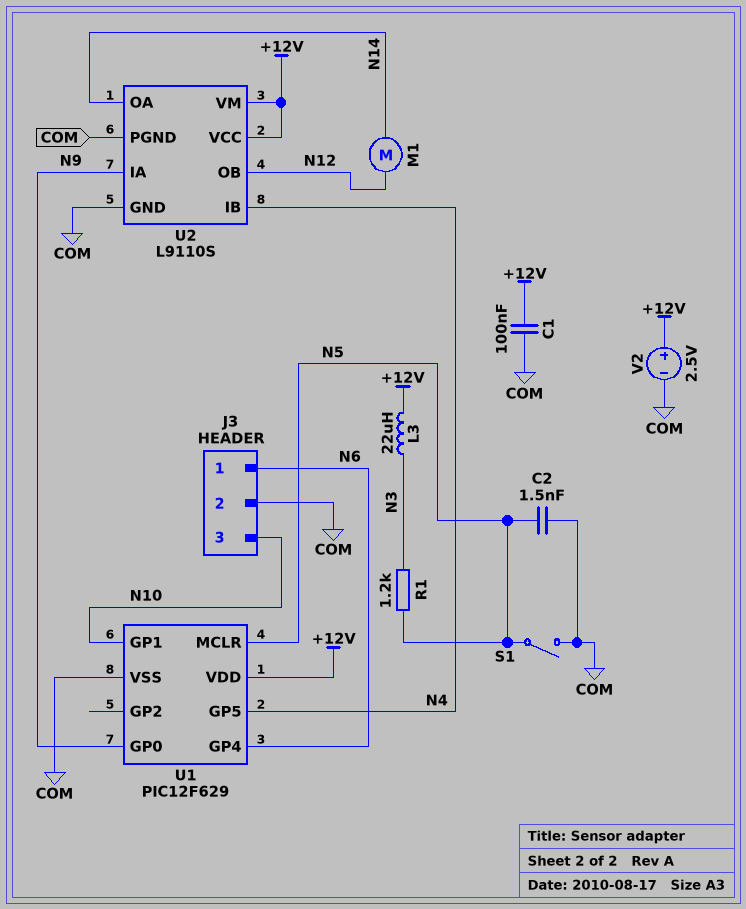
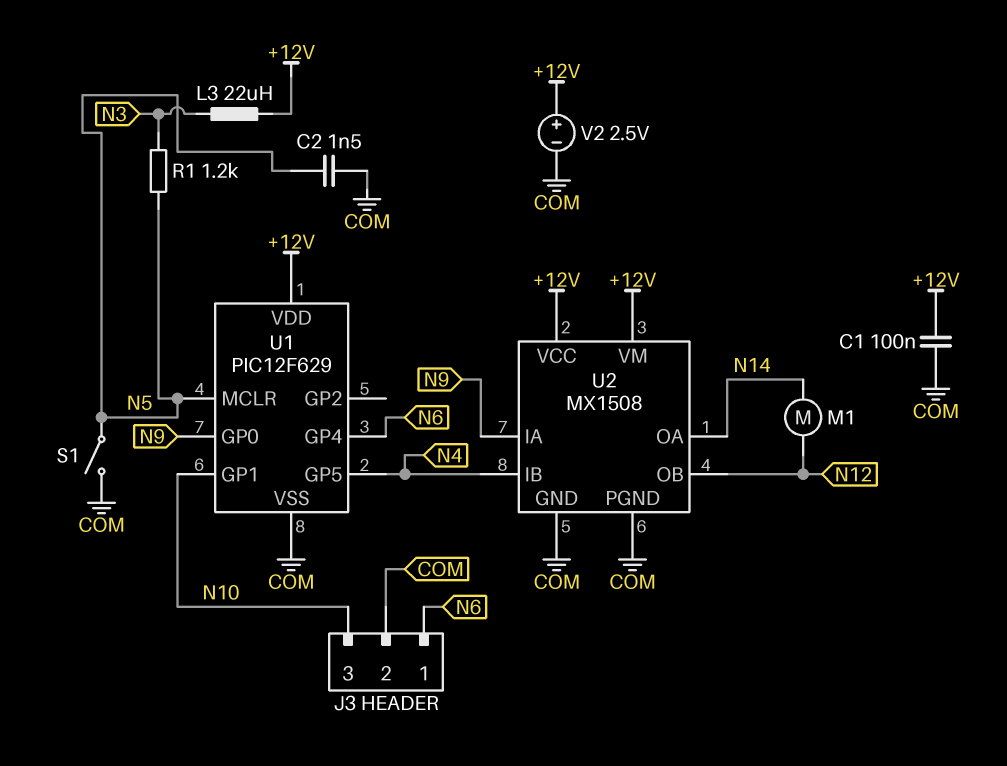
U2: L9110S -> MX1508

